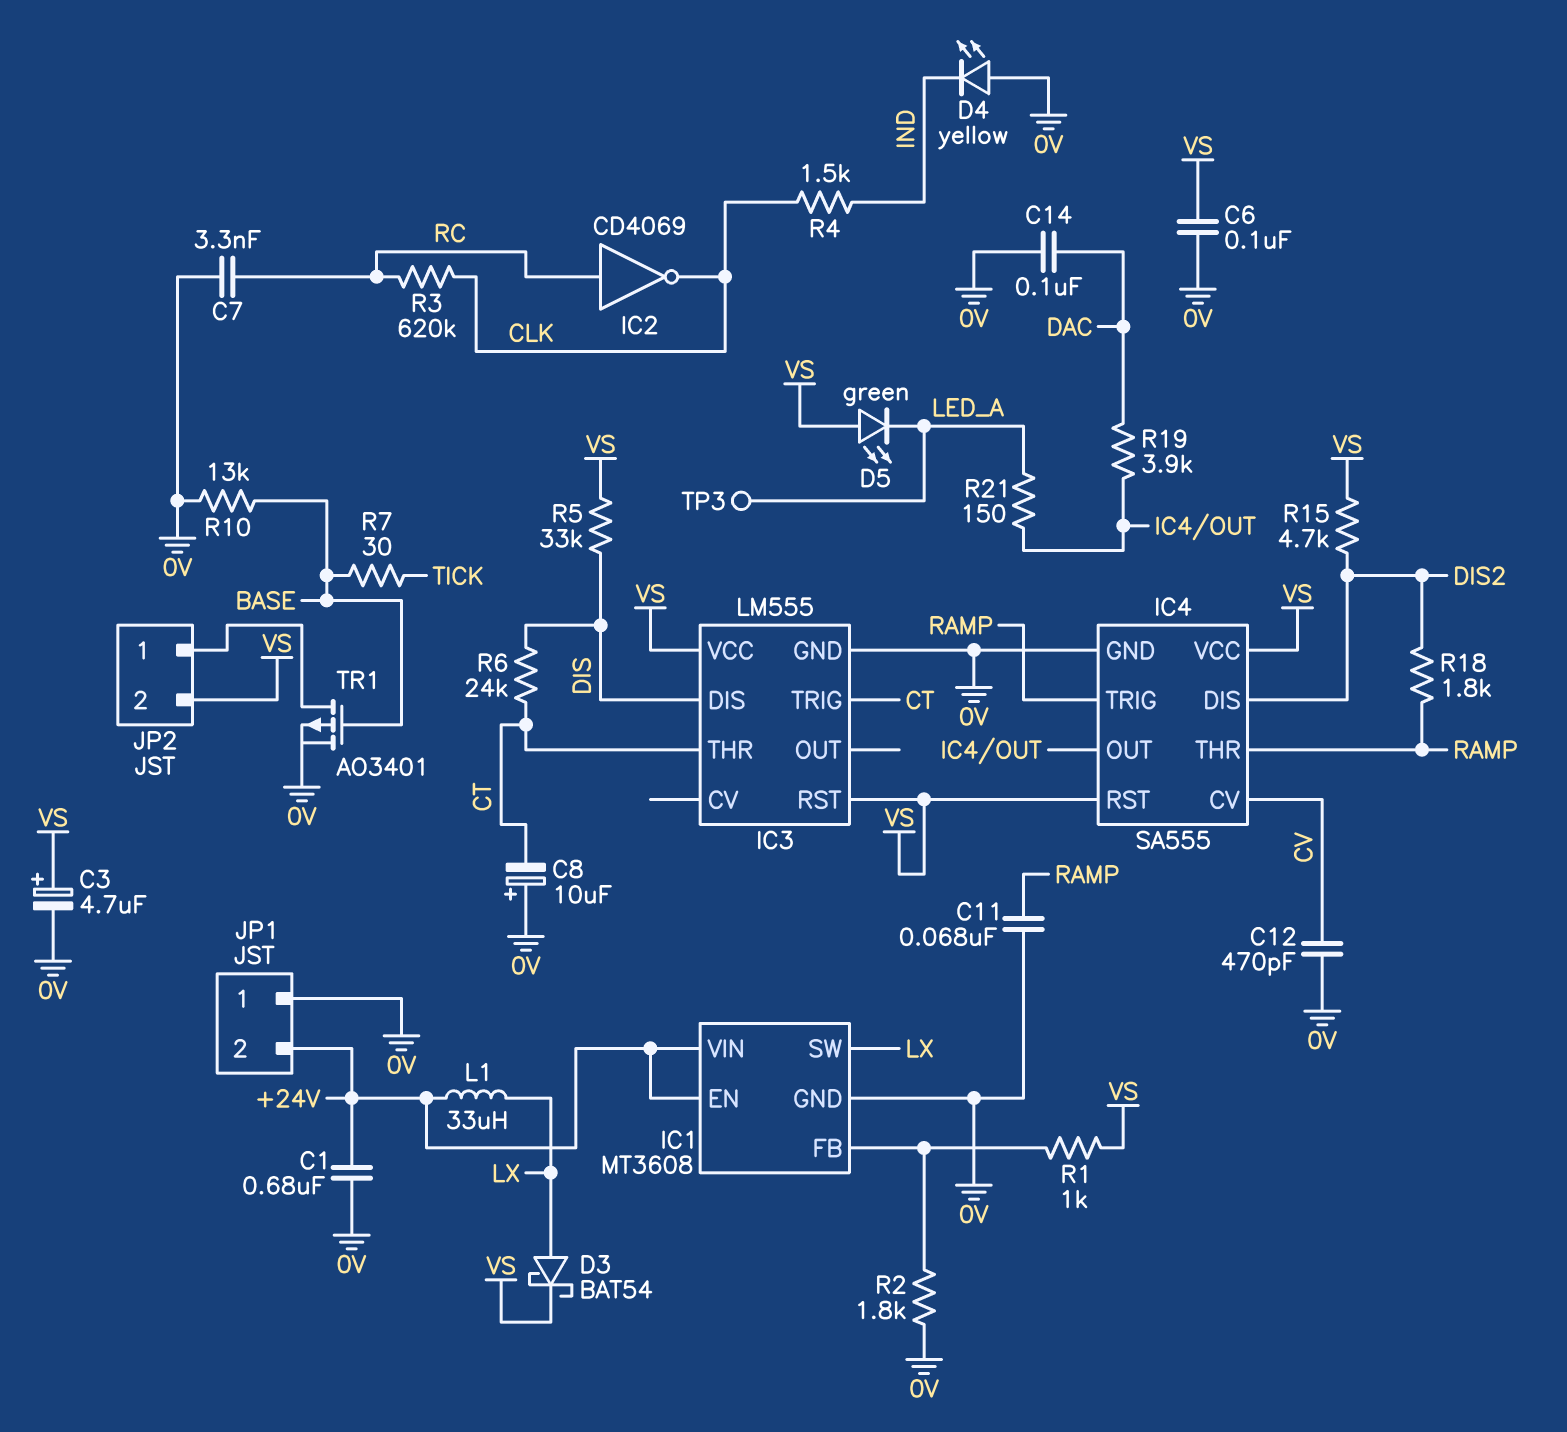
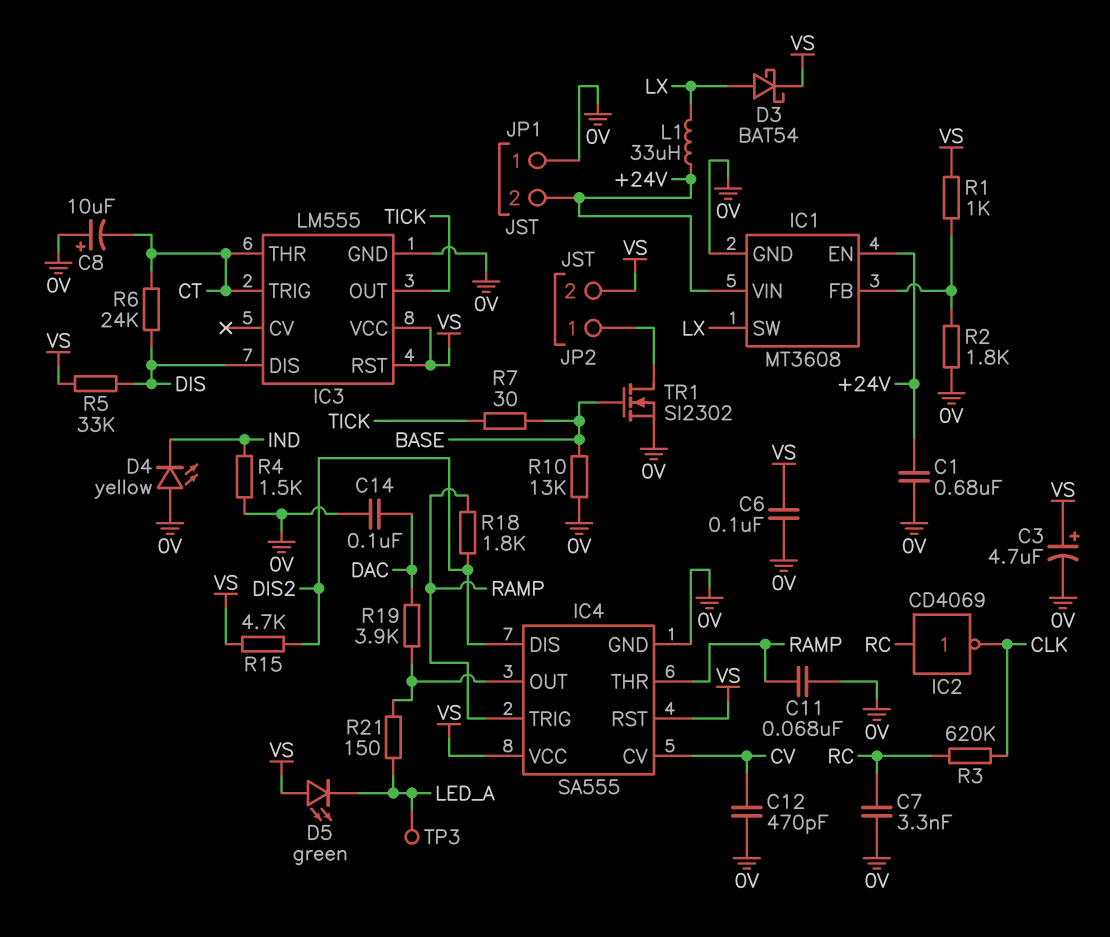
IC3 pin OUT: none -> TICK
R4: 1.5k (CLK, IND) -> 1.5k (0V, IND)
TR1: PMOS AO3401 (G BASE, D JP2/1, S 0V) -> NMOS SI2302 (G BASE, D JP2/1, S 0V)

